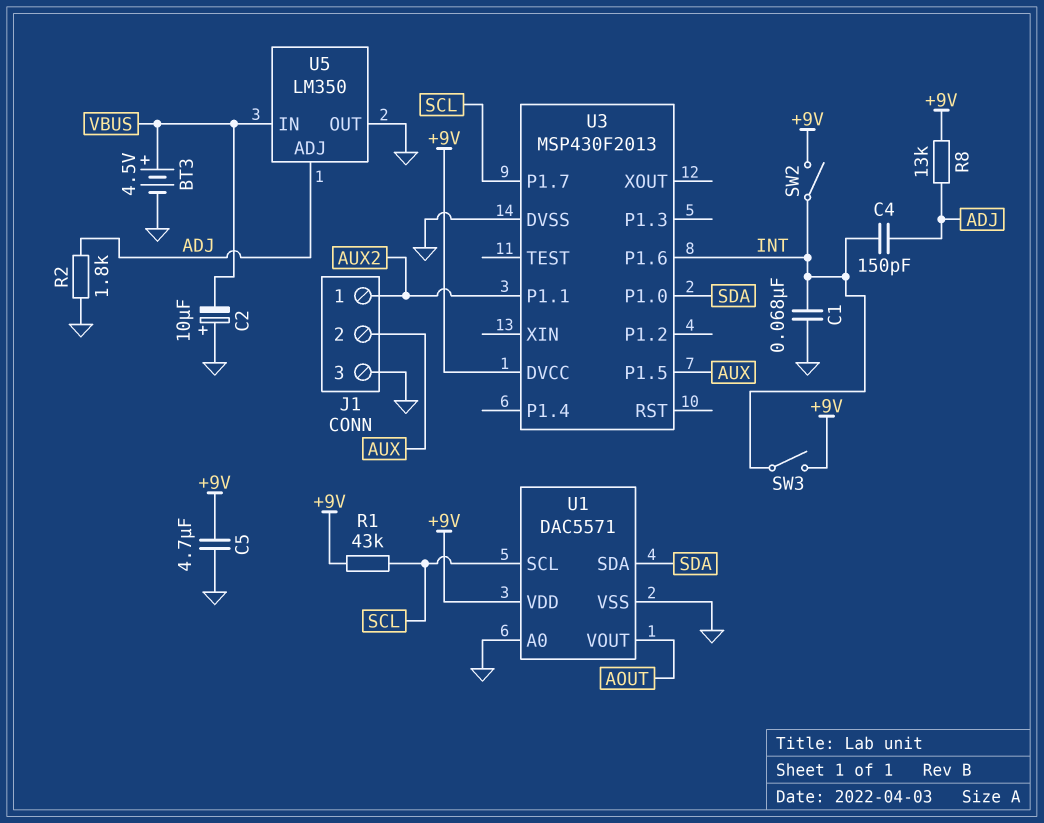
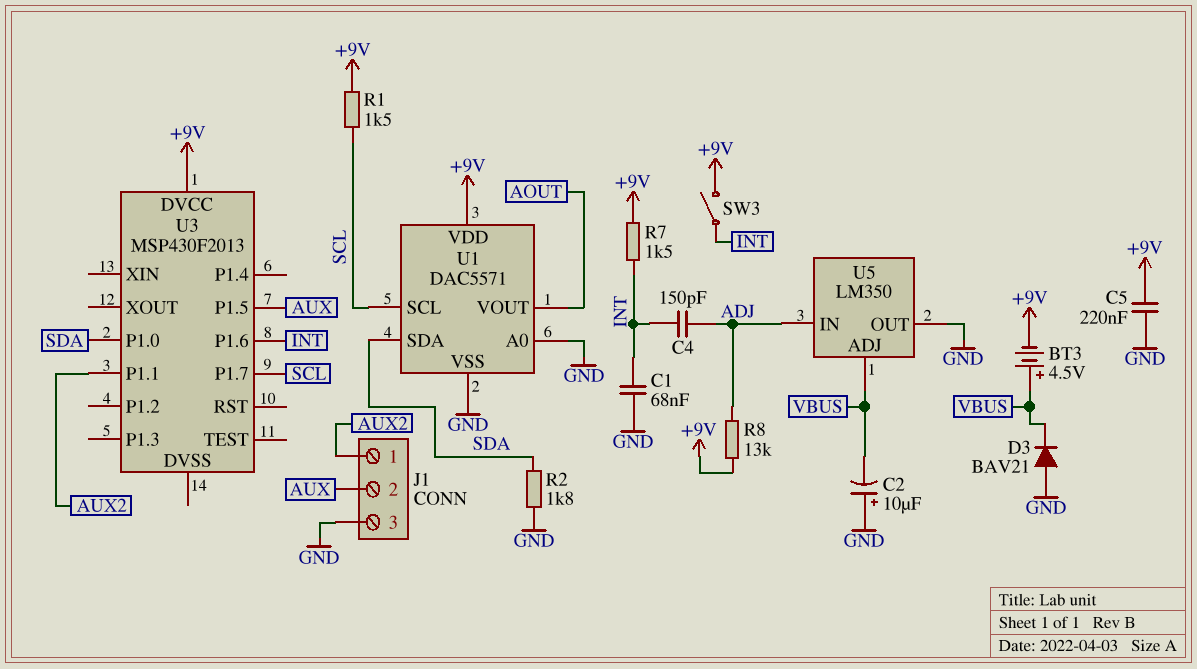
BT3: 4.5V (plus VBUS, minus GND) -> 4.5V (plus VBUS, minus +9V)
C5: 4.7uF (+9V, GND) -> 220nF (+9V, GND)
D3: none -> diode BAV21 (A GND, K VBUS)
R1: 43k (+9V, SCL) -> 1.5k (+9V, SCL)
R2: 1.8k (ADJ, GND) -> 1.8k (GND, SDA)
R7: none -> 1.5k (+9V, INT)
SW2: switch (+9V, INT) -> none
U3 pin DVSS: GND -> none
U5 pin ADJ: ADJ -> VBUS
U5 pin IN: VBUS -> ADJ

